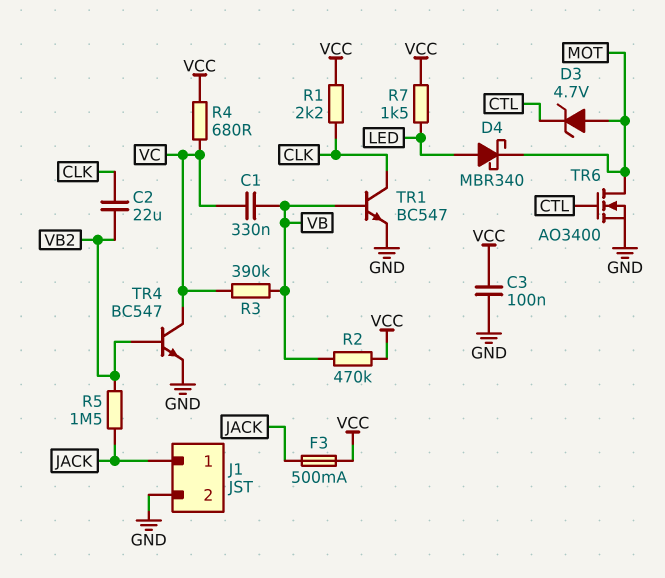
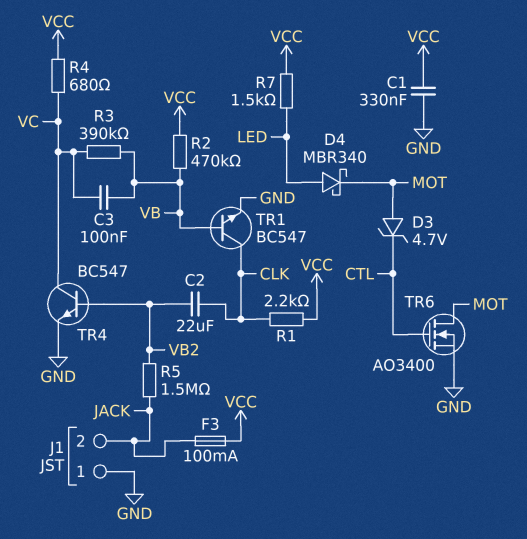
C1: 330nF (VB, VC) -> 330nF (GND, VCC)
C3: 100nF (GND, VCC) -> 100nF (VB, VC)
F3: 500mA (JACK, VCC) -> 100mA (JACK, VCC)
J1 pin 1: JACK -> GND
J1 pin 2: GND -> JACK

